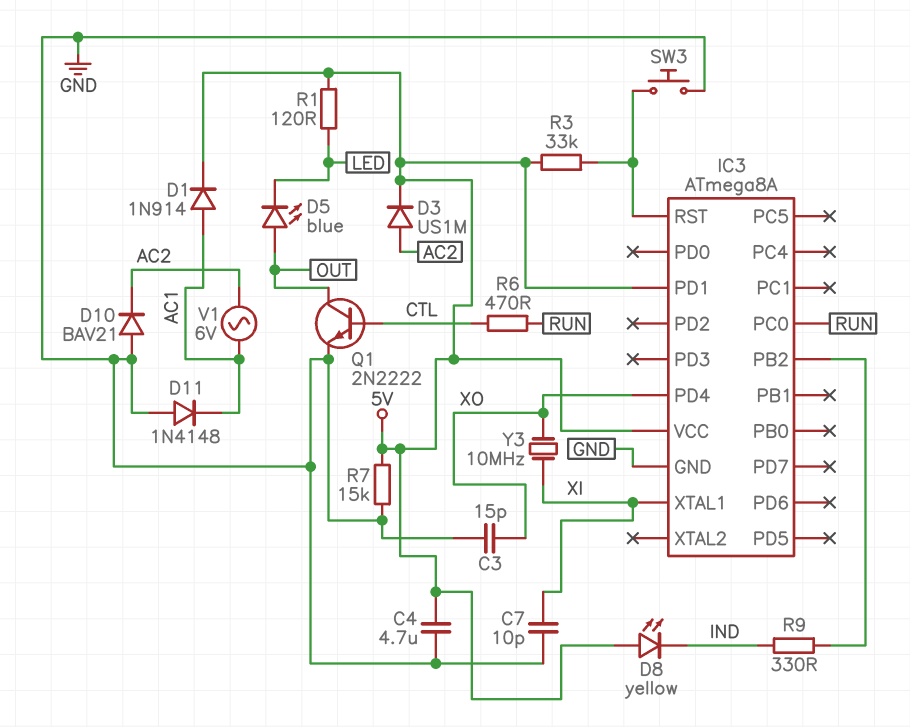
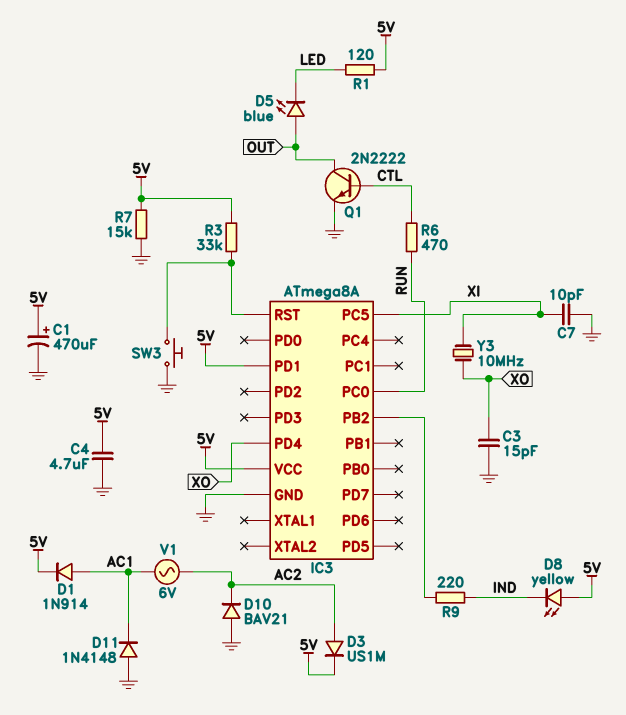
C1: none -> 470uF (plus 5V, minus GND)
IC3 pin PC5: none -> XI
IC3 pin XTAL1: XI -> none
R9: 330 (IC3/PB2, IND) -> 220 (IC3/PB2, IND)

